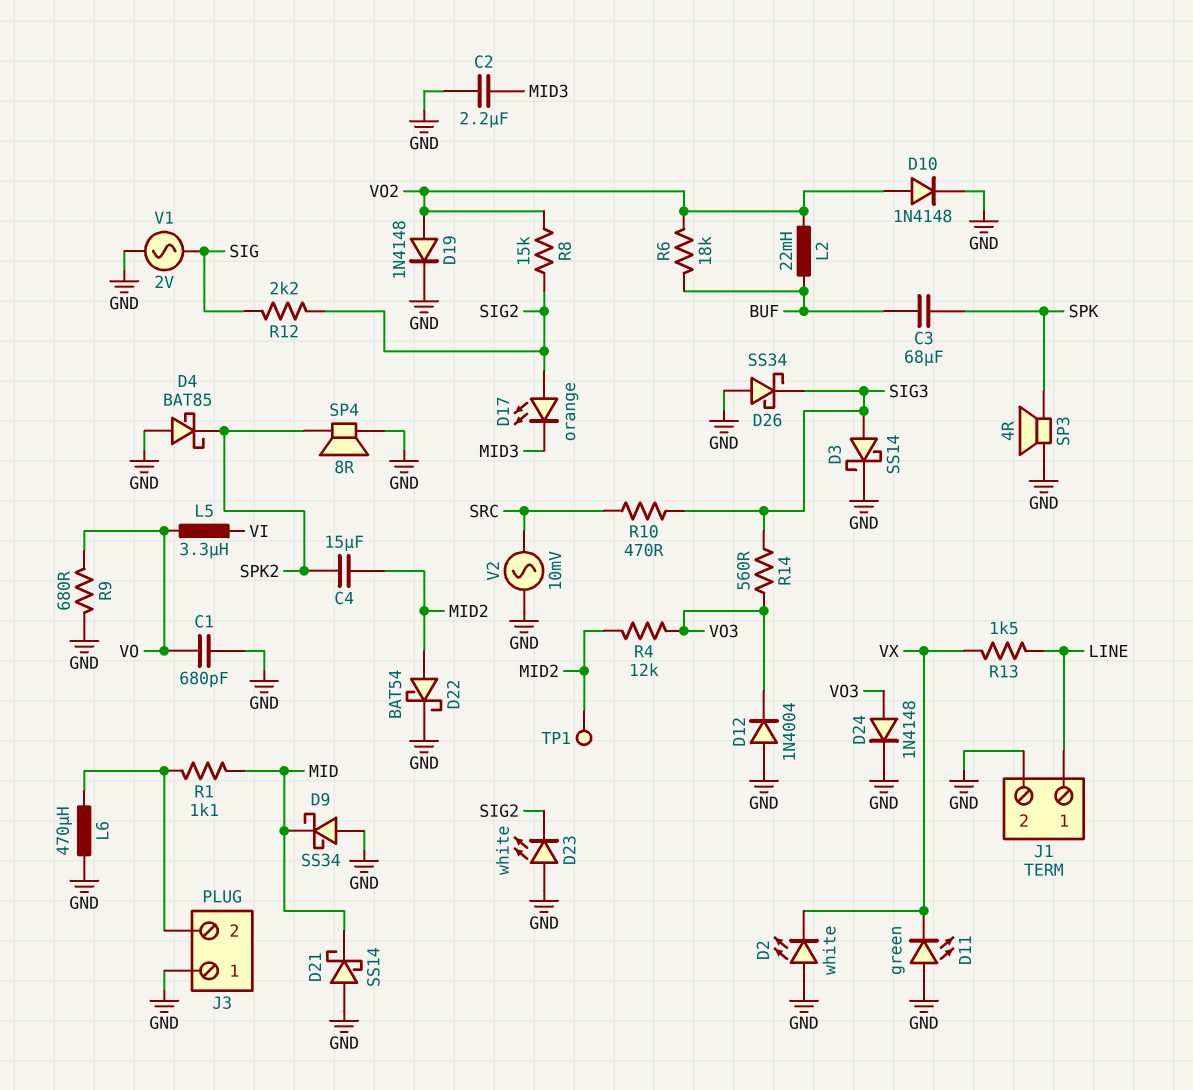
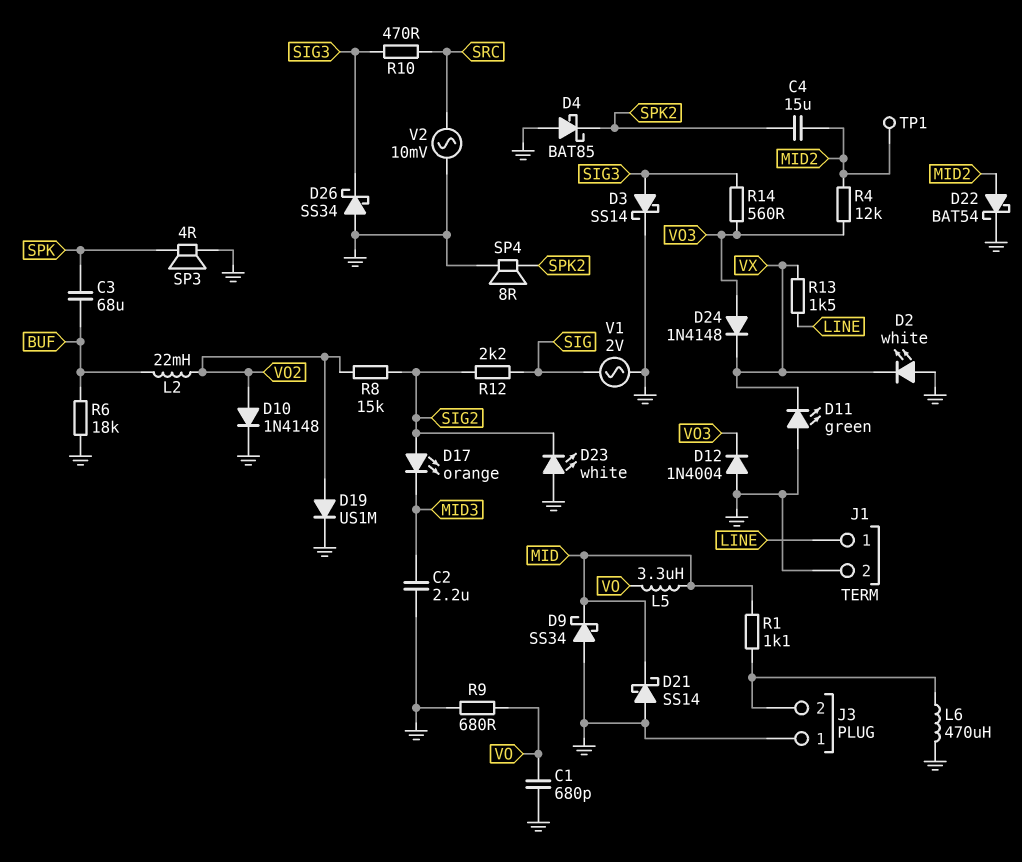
D19: diode 1N4148 (A VO2, K GND) -> diode US1M (A VO2, K GND)
D24: diode 1N4148 (A VO3, K GND) -> diode 1N4148 (A VO3, K VX)
L5: 3.3uH (VI, VO) -> 3.3uH (MID, VO)
R6: 18k (BUF, VO2) -> 18k (BUF, GND)

